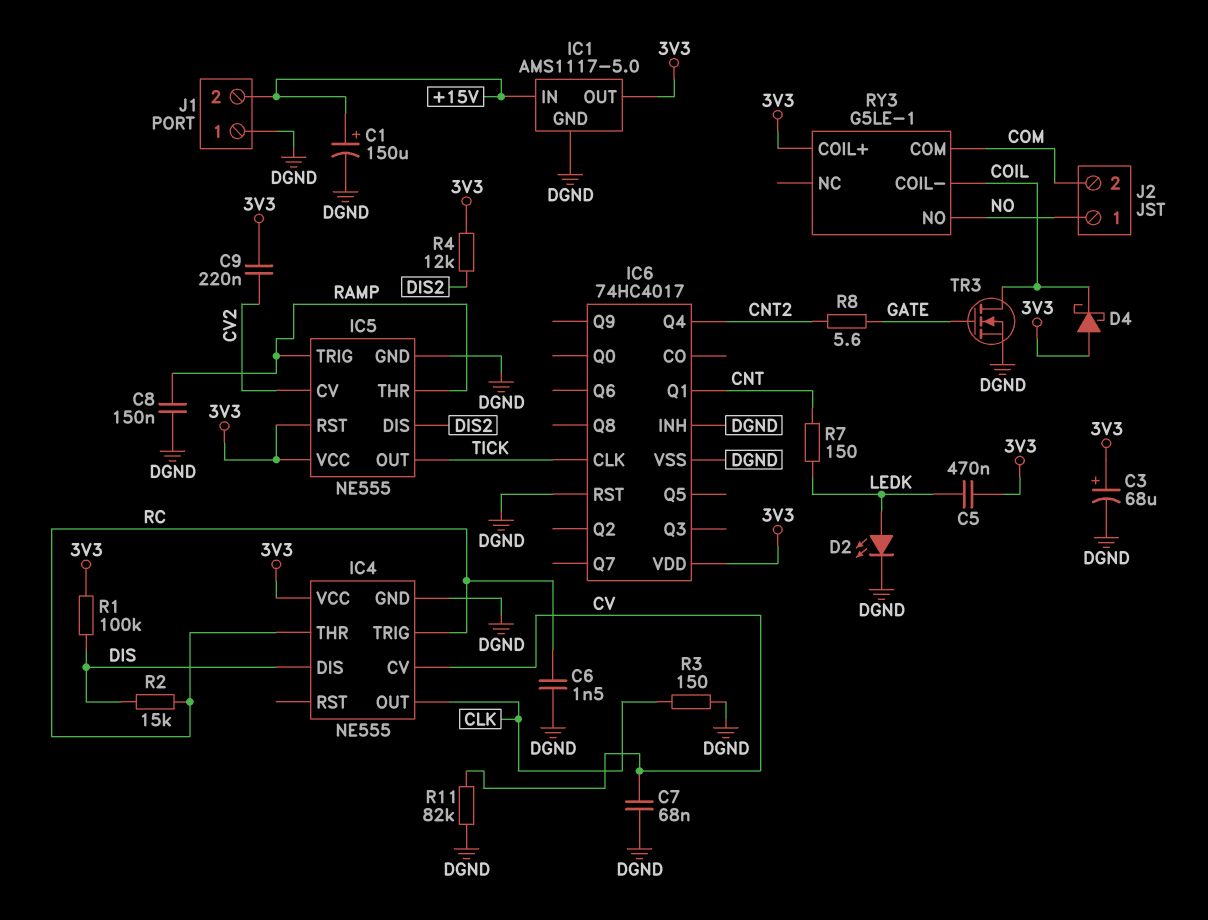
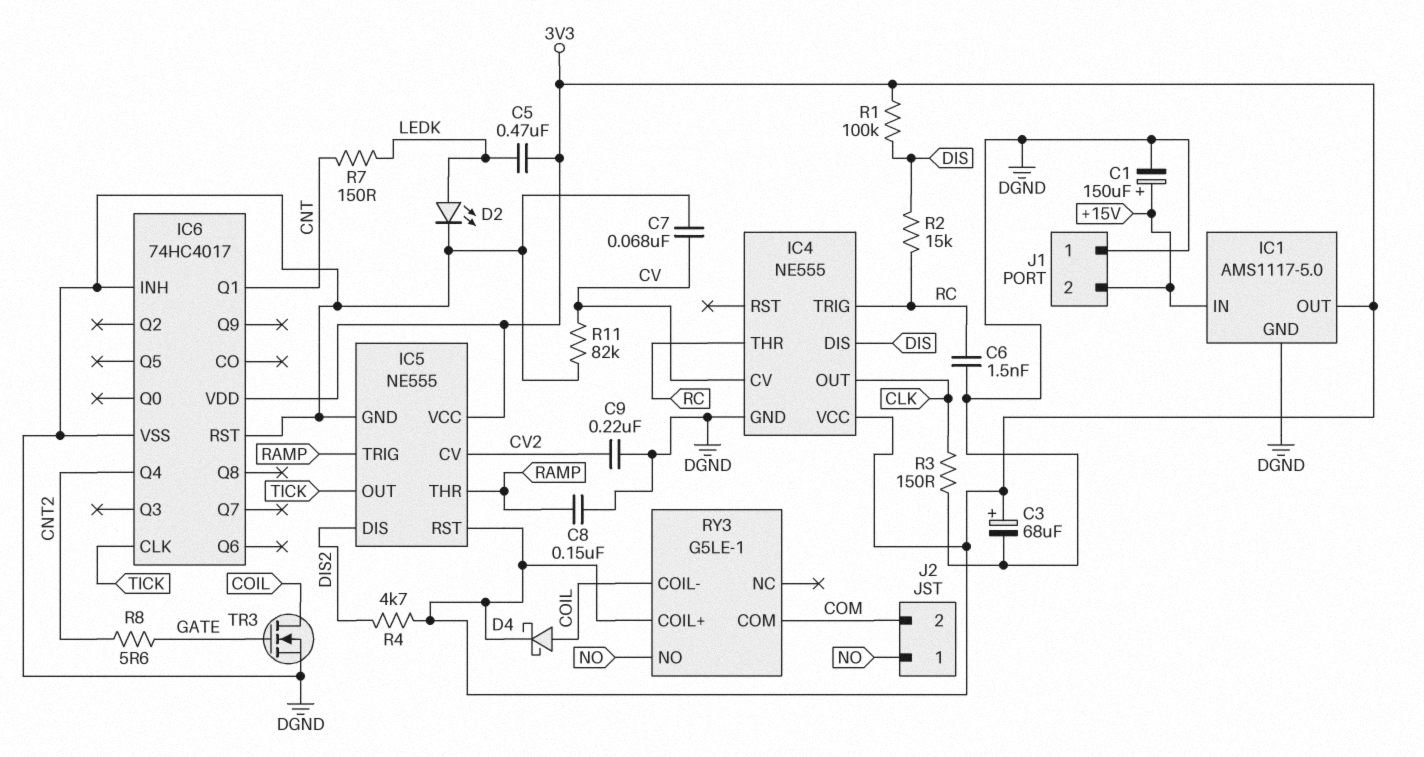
C9: 220nF (3V3, CV2) -> 220nF (CV2, DGND)
D4: schottky (A 3V3, K COIL) -> schottky (A COIL, K 3V3)
R4: 12k (3V3, DIS2) -> 4.7k (3V3, DIS2)

